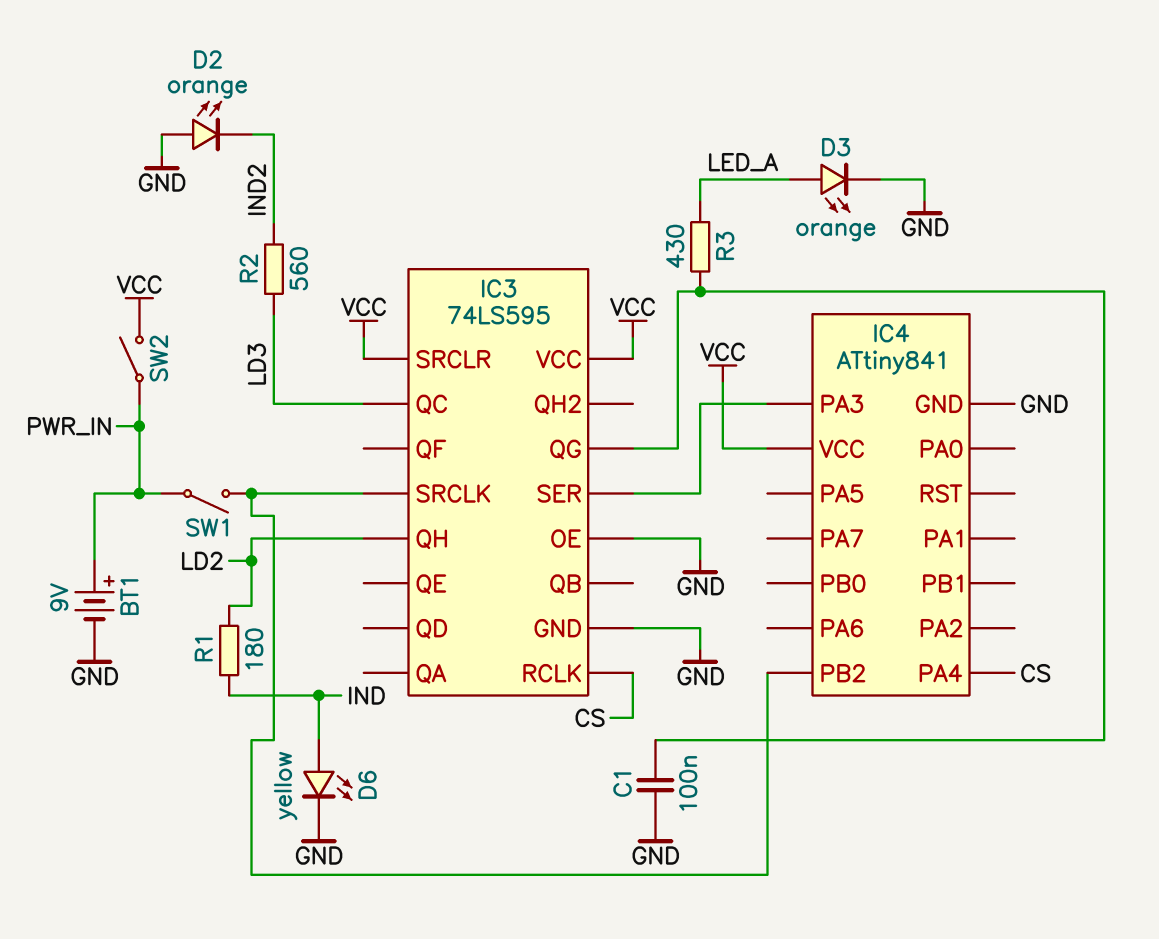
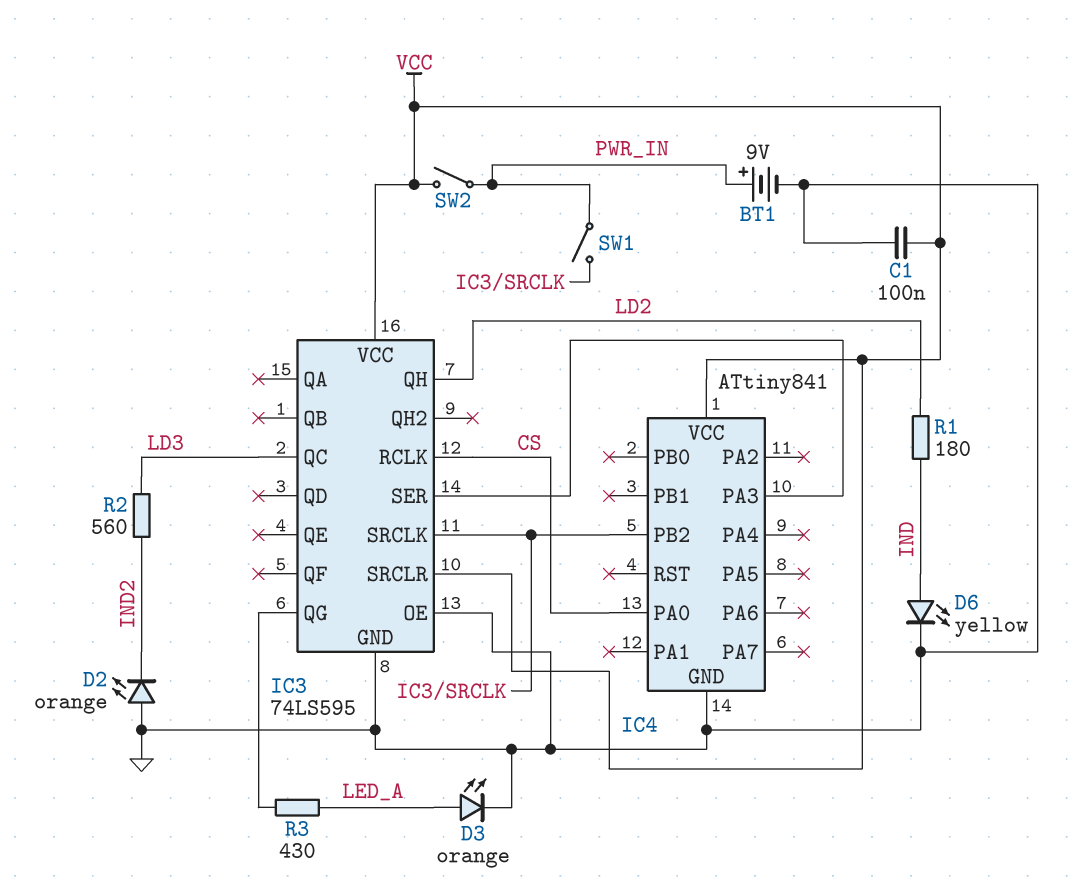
C1: 100nF (GND, IC3/QG) -> 100nF (GND, VCC)
IC4 pin PA0: none -> CS
IC4 pin PA4: CS -> none

